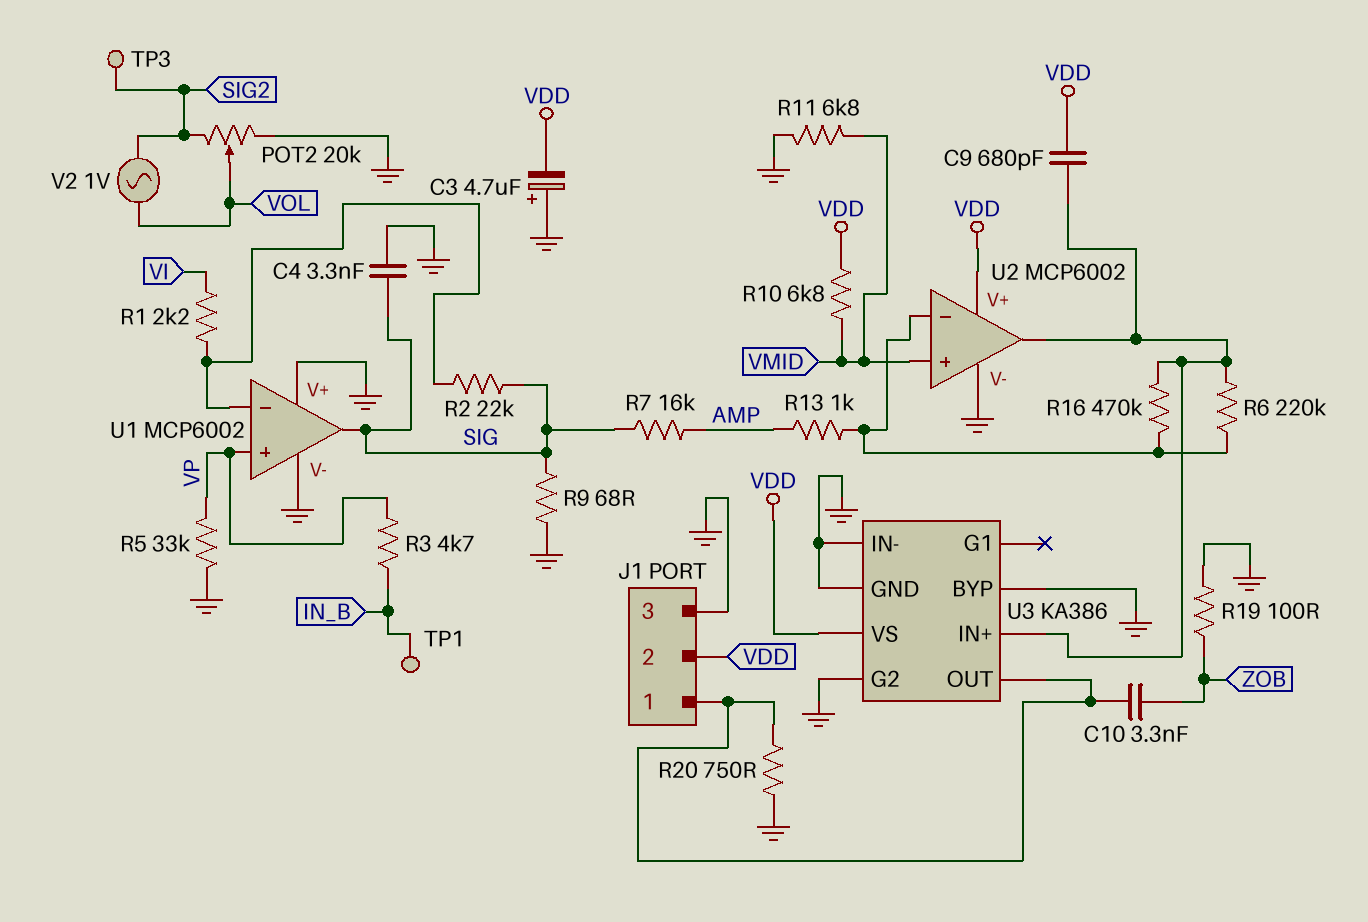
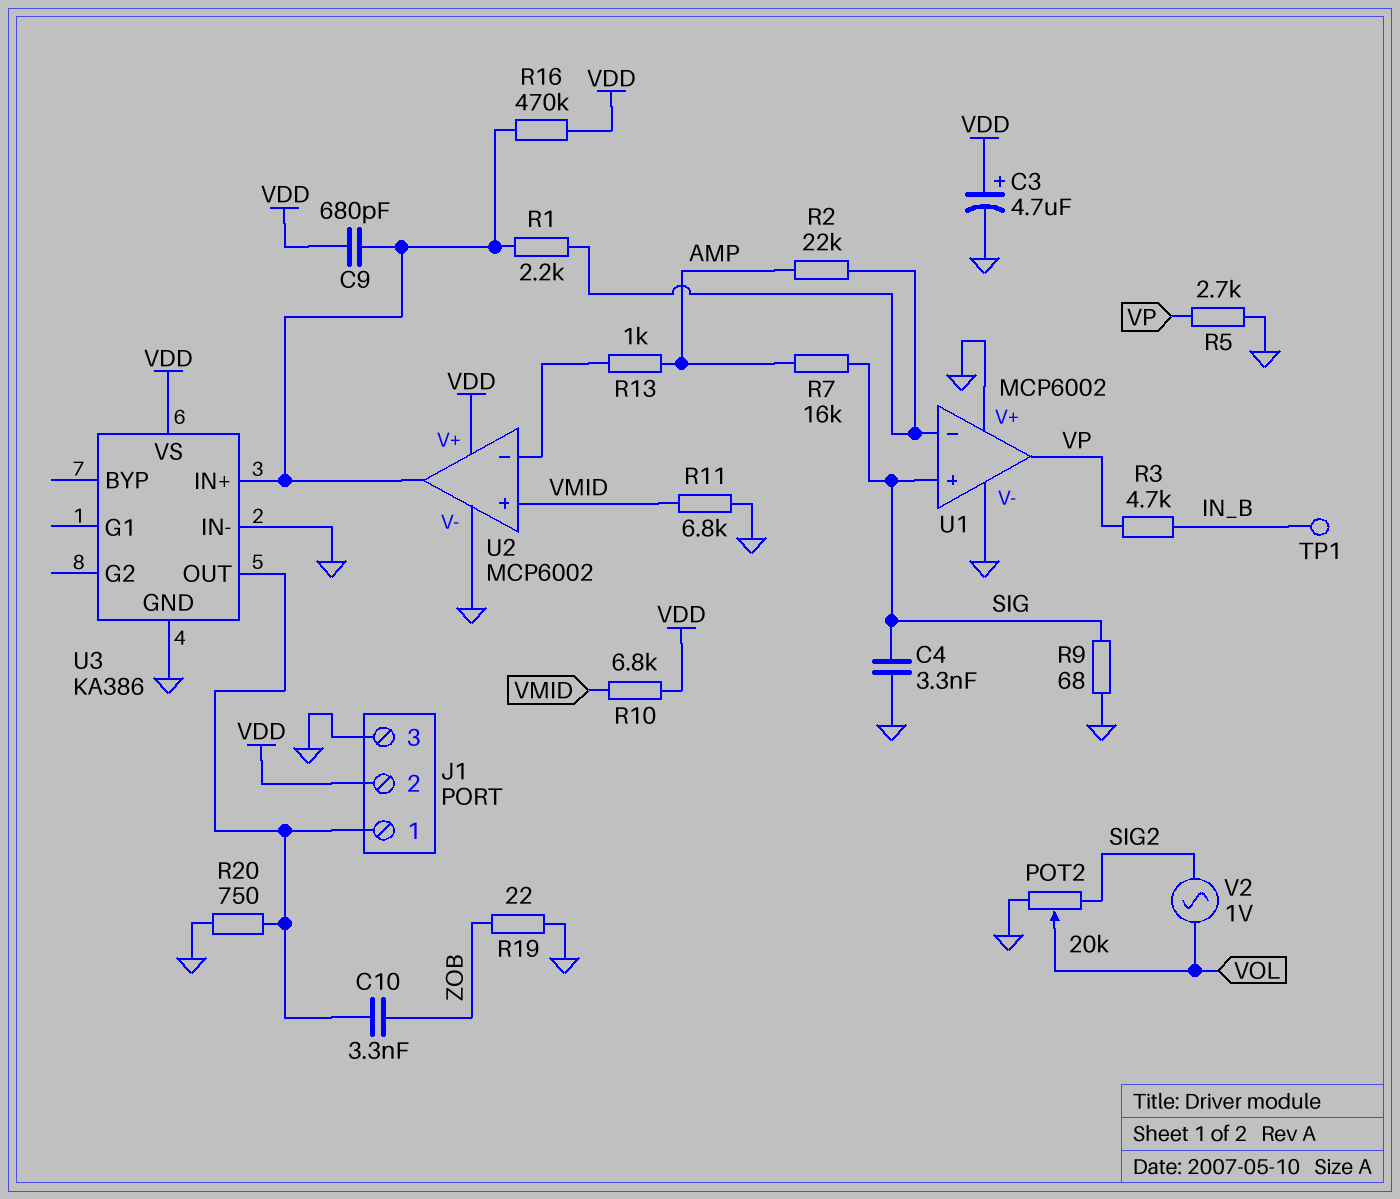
C3: 4.7uF (plus GND, minus VDD) -> 4.7uF (plus VDD, minus GND)
R1: 2.2k (U1/in-, VI) -> 2.2k (U1/in-, U2/out)
R2: 22k (SIG, U1/in-) -> 22k (AMP, U1/in-)
R5: 33k (GND, VP) -> 2.7k (GND, VP)
R6: 220k (U2/in-, U2/out) -> none
R16: 470k (U2/in-, U2/out) -> 470k (U2/out, VDD)
R19: 100 (GND, ZOB) -> 22 (GND, ZOB)
TP3: test point (SIG2) -> none
U1 pin in+: VP -> SIG
U1 pin out: SIG -> VP
U3 pin BYP: GND -> none
U3 pin G2: GND -> none

